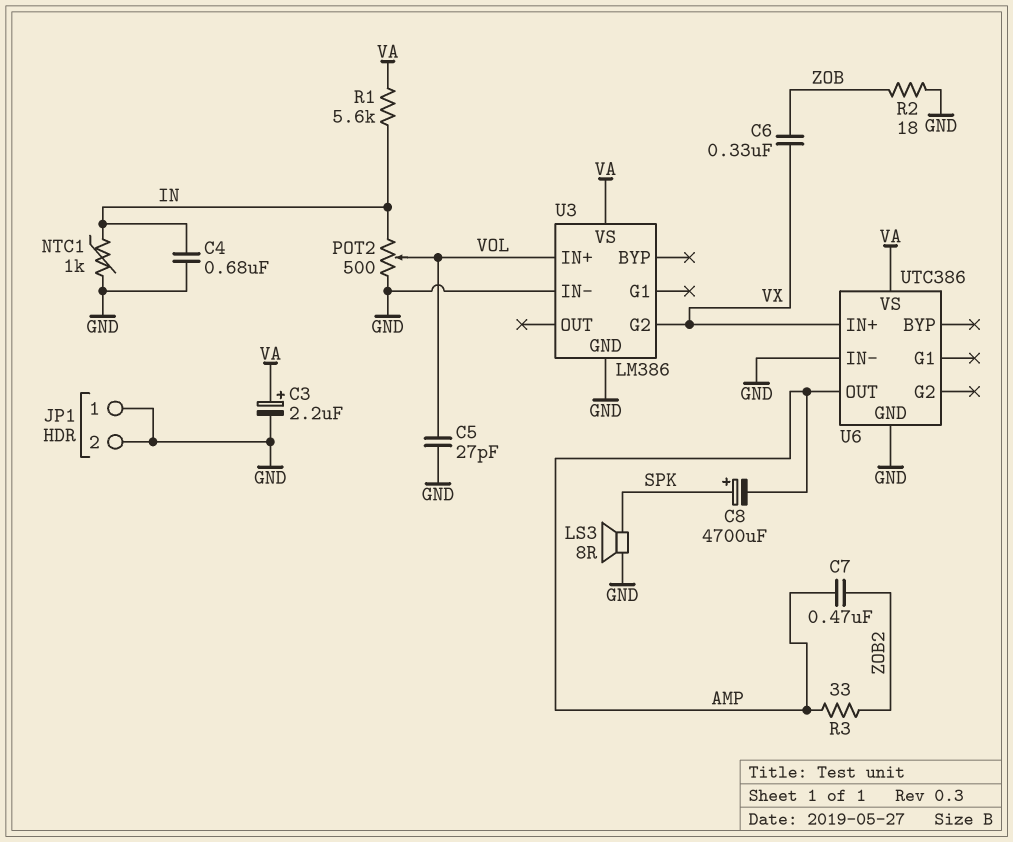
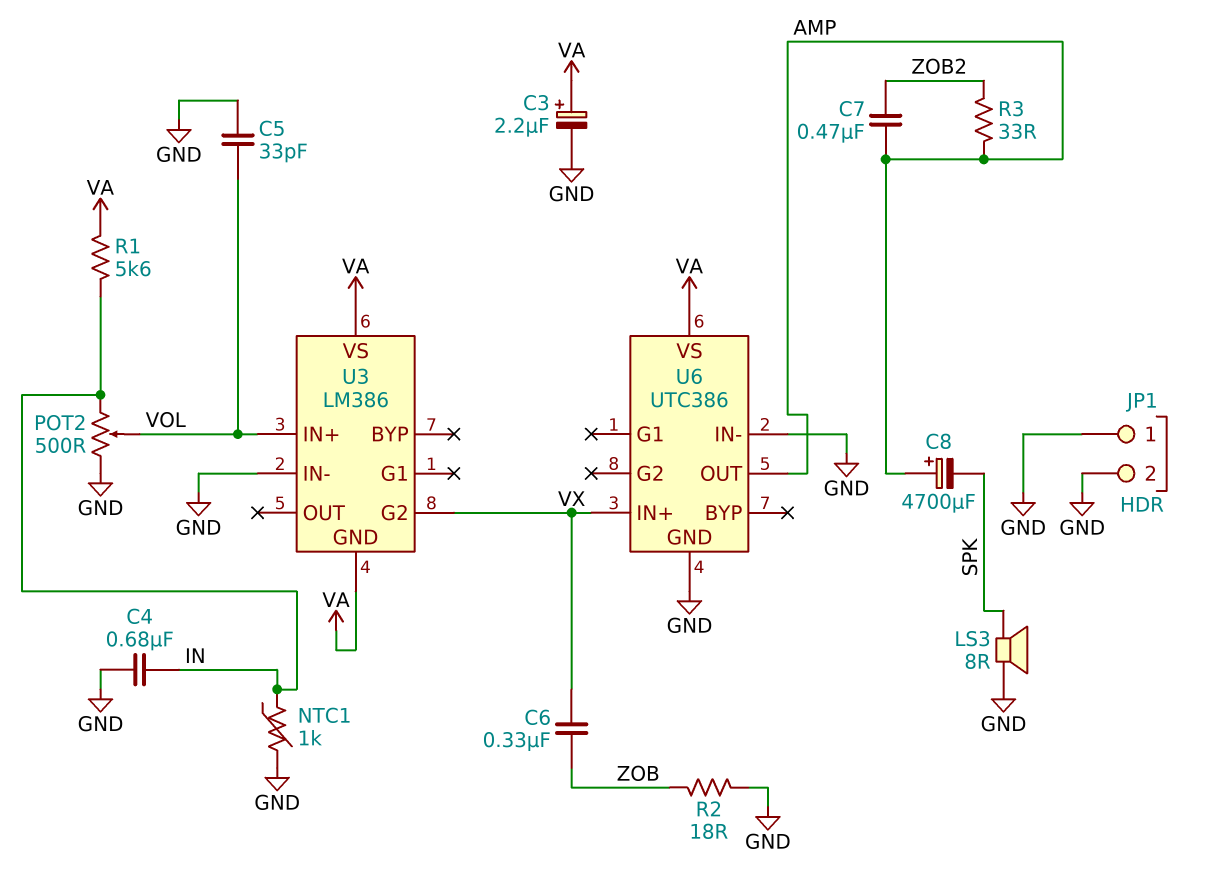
C5: 27pF (GND, VOL) -> 33pF (GND, VOL)
C8: 4700uF (plus SPK, minus AMP) -> 4700uF (plus AMP, minus SPK)
U3 pin GND: GND -> VA

